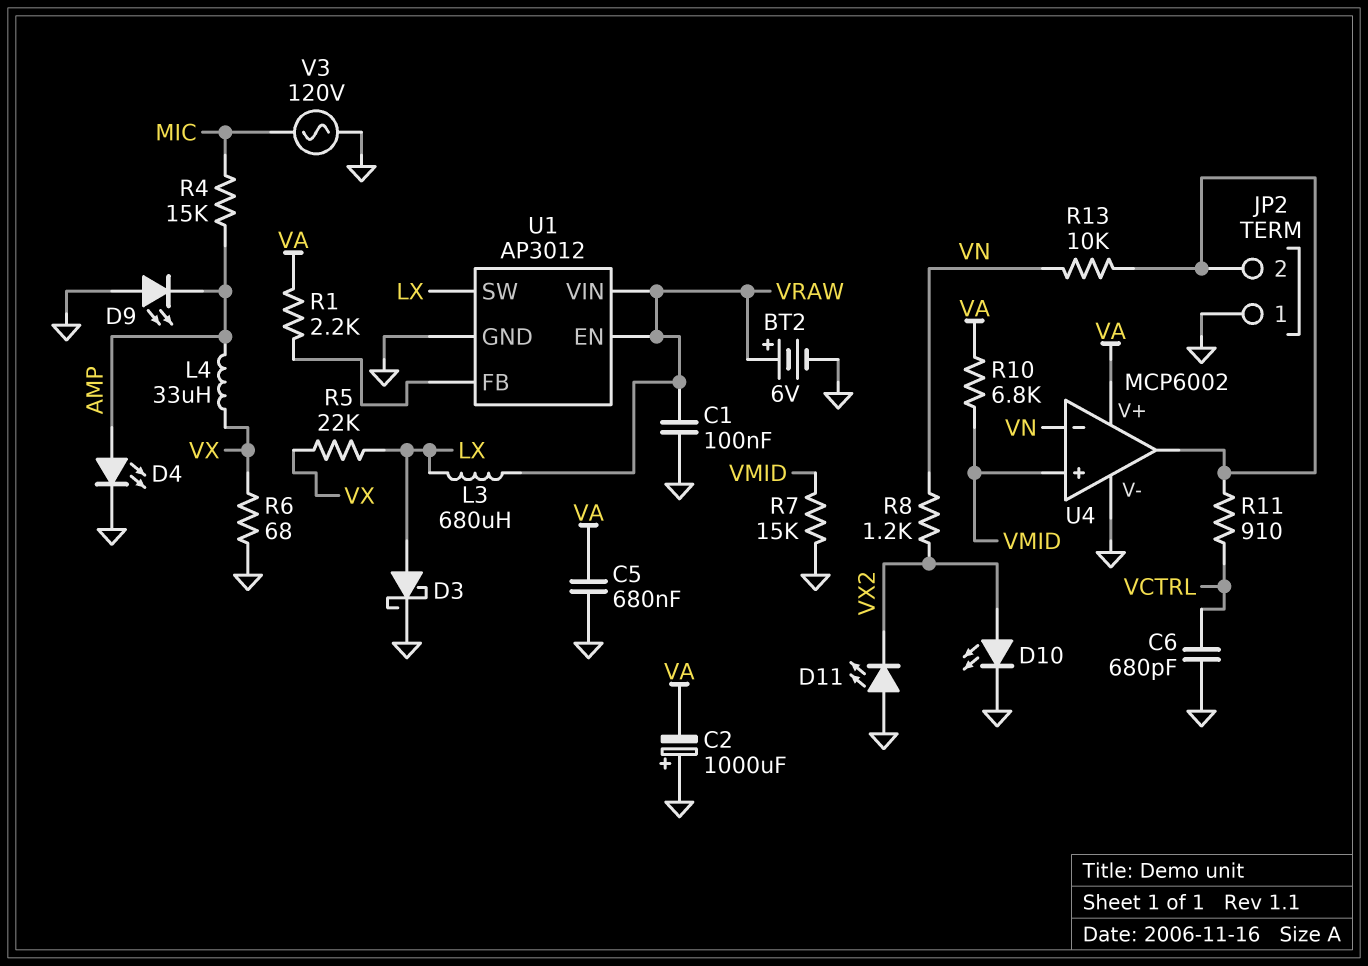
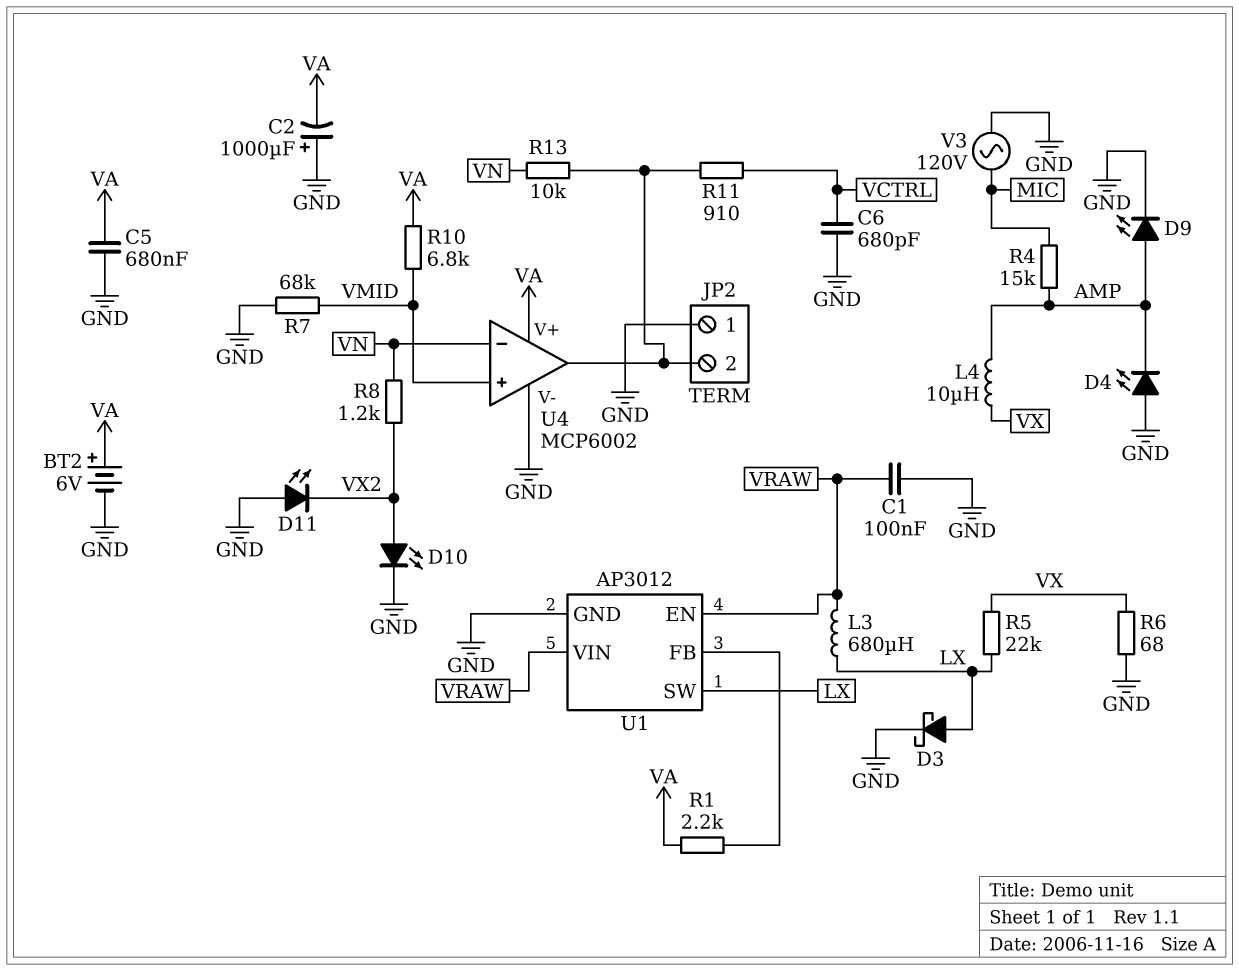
BT2: 6V (plus VRAW, minus GND) -> 6V (plus VA, minus GND)
D4: LED (A AMP, K GND) -> LED (A GND, K AMP)
D9: LED (A GND, K AMP) -> LED (A AMP, K GND)
L4: 33uH (AMP, VX) -> 10uH (AMP, VX)
R7: 15k (GND, VMID) -> 68k (GND, VMID)

